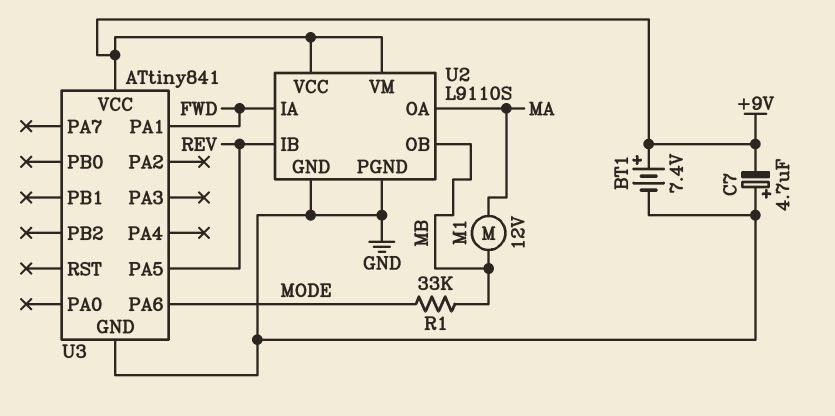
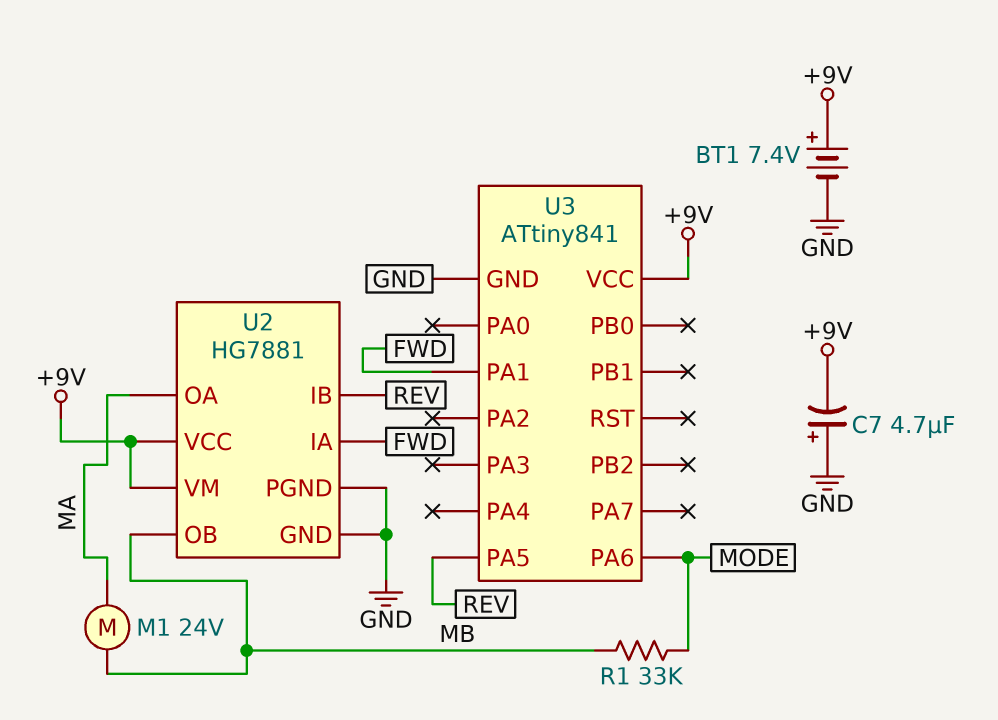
M1: motor 12V (MA, MB) -> motor 24V (MA, MB)
U2: L9110S -> HG7881

